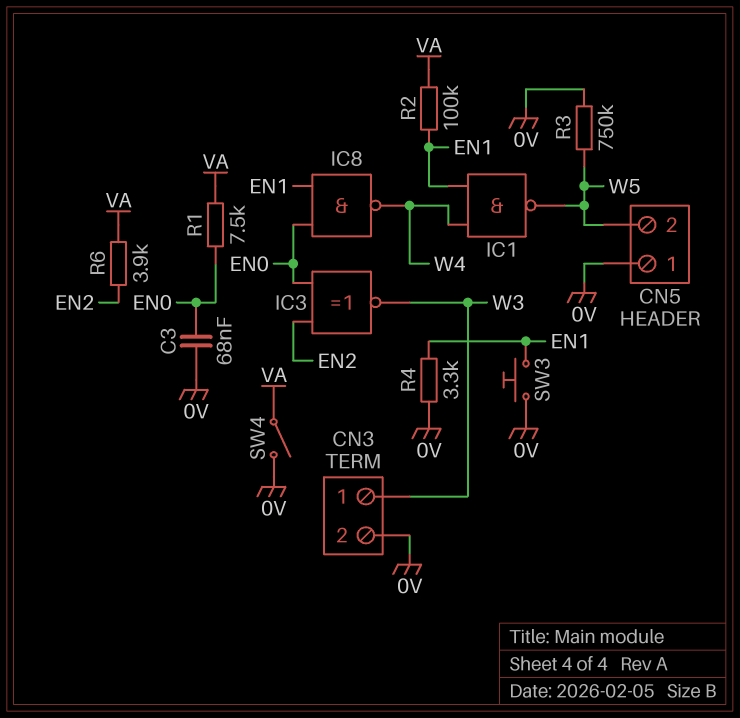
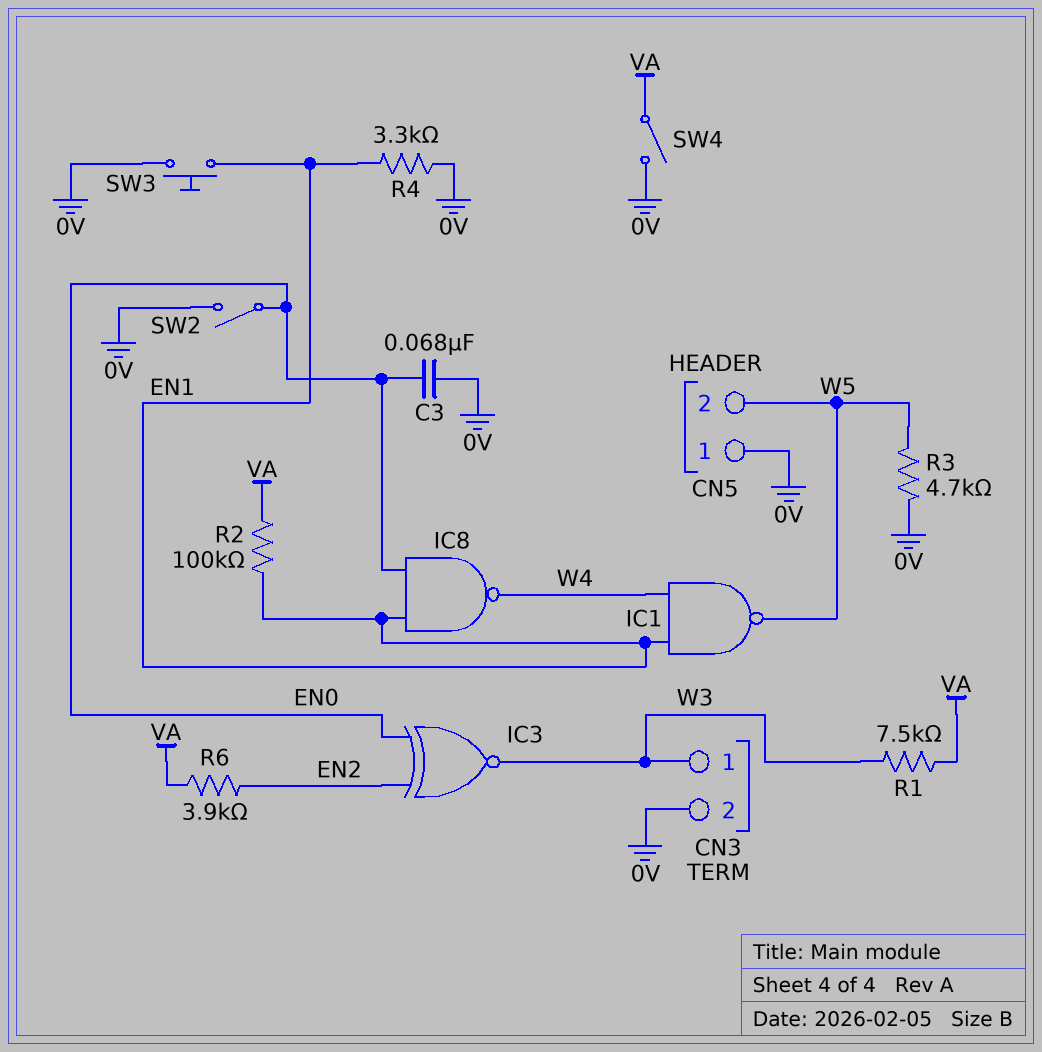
R1: 7.5k (EN0, VA) -> 7.5k (VA, W3)
R3: 750k (0V, W5) -> 4.7k (0V, W5)
SW2: none -> switch (0V, EN0)

